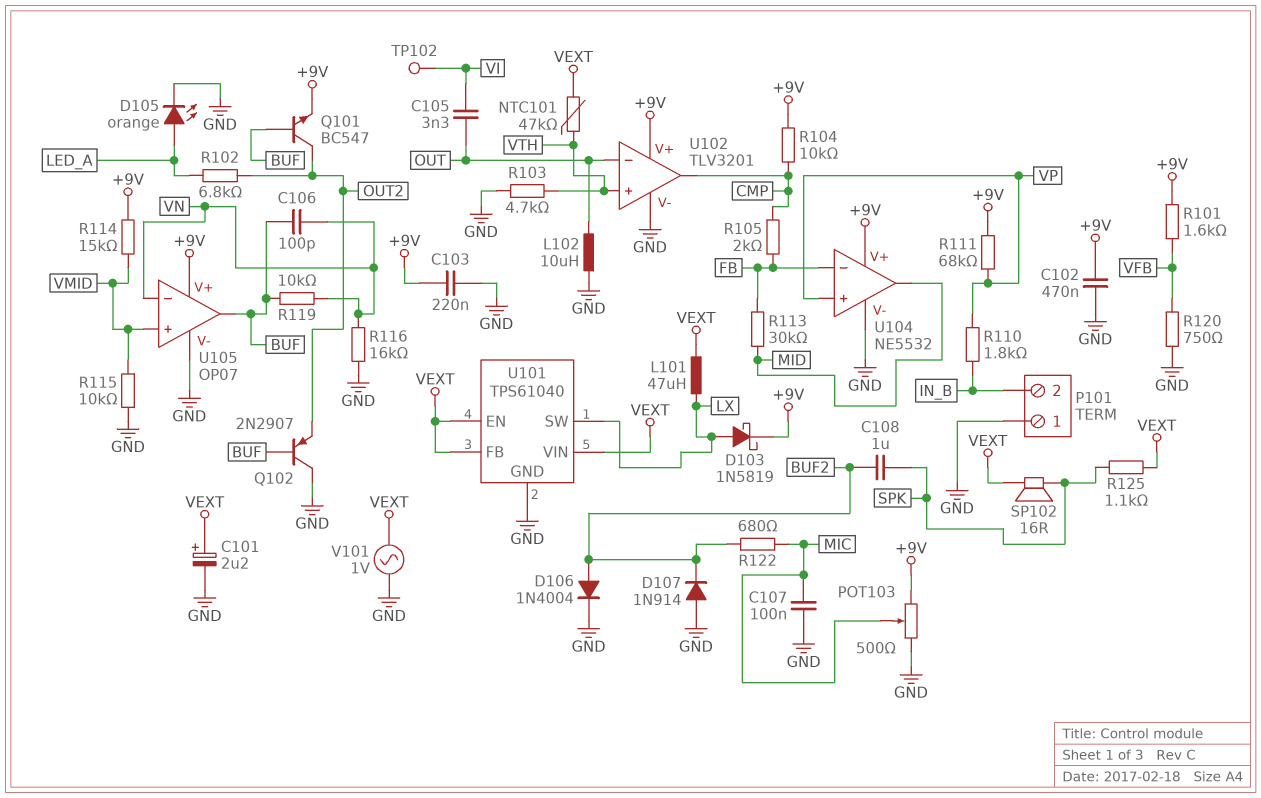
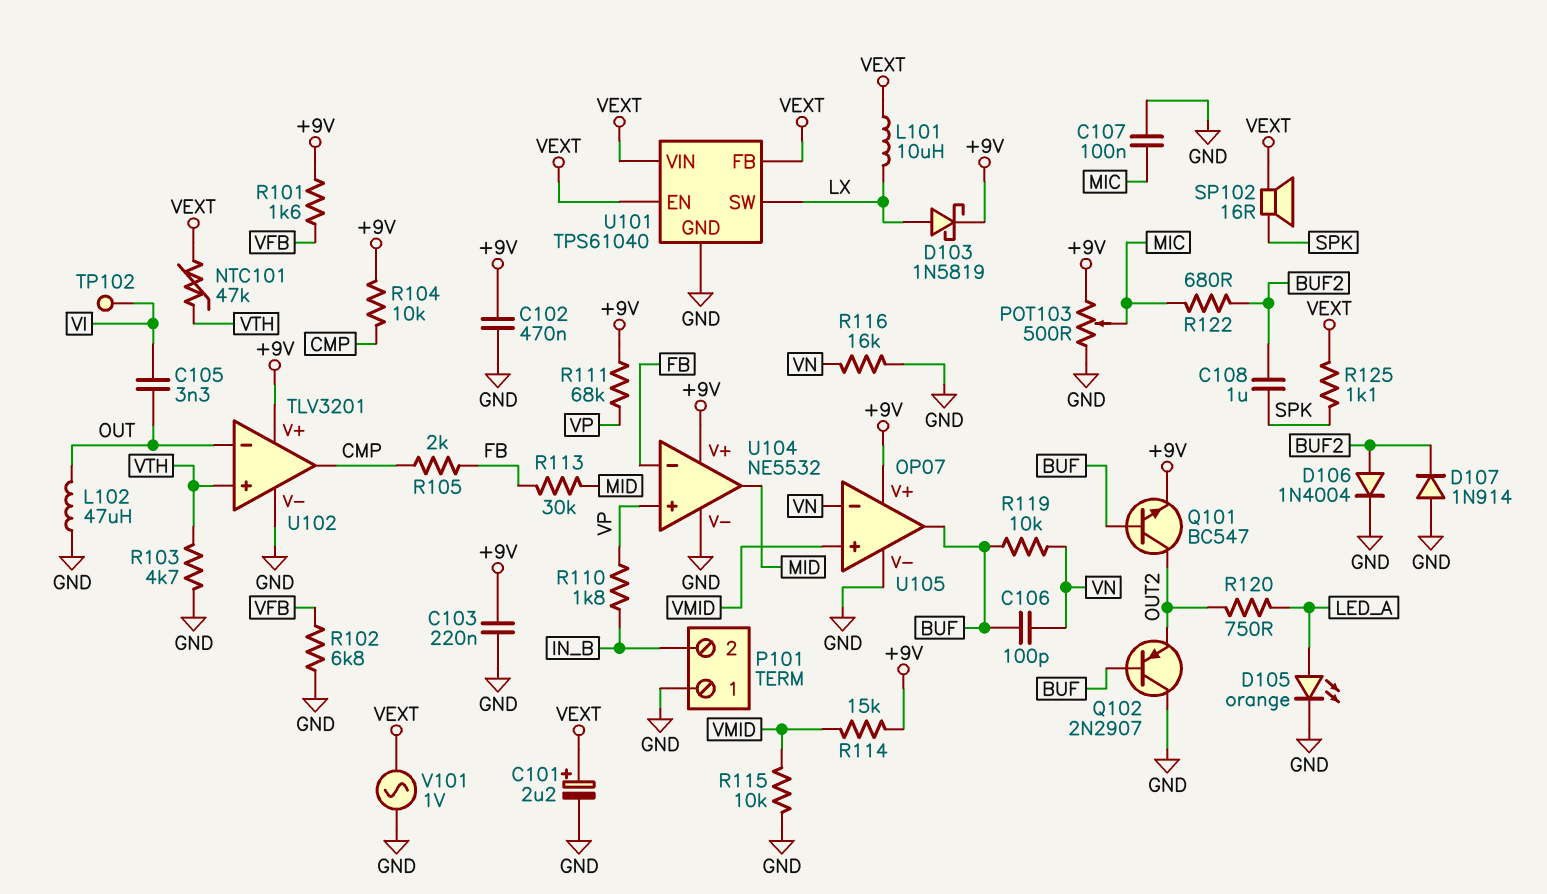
L101: 47uH (LX, VEXT) -> 10uH (LX, VEXT)
L102: 10uH (GND, OUT) -> 47uH (GND, OUT)
R102: 6.8k (LED_A, OUT2) -> 6.8k (GND, VFB)
R120: 750 (GND, VFB) -> 750 (LED_A, OUT2)

